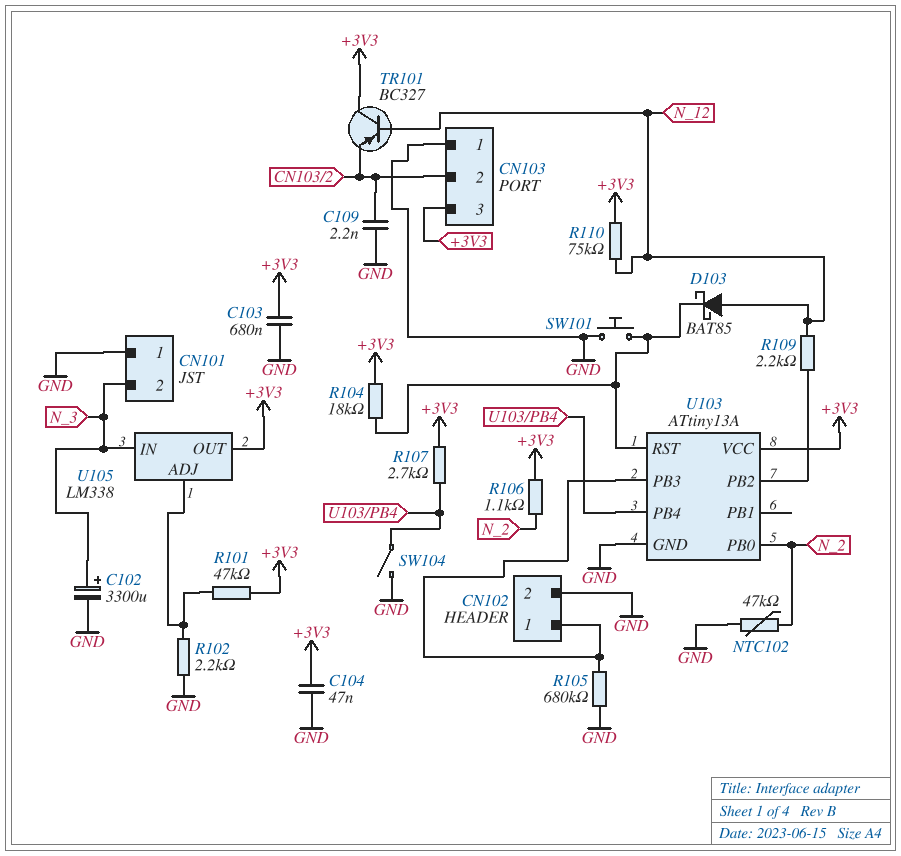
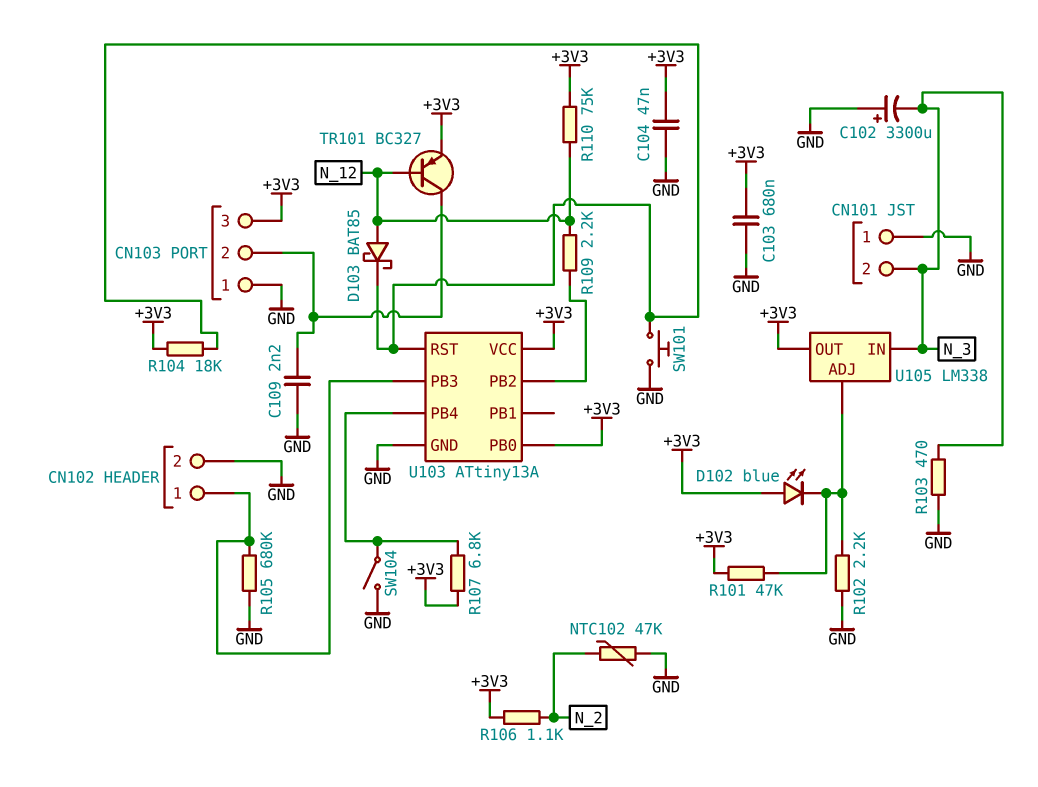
C102: 3300uF (plus N_3, minus GND) -> 3300uF (plus GND, minus N_3)
D102: none -> LED blue (A +3V3, K U105/ADJ)
R103: none -> 470 (GND, N_3)
R107: 2.7k (+3V3, U103/PB4) -> 6.8k (+3V3, U103/PB4)
TR101: PNP BC327 (B N_12, C +3V3, E CN103/2) -> PNP BC327 (B N_12, C CN103/2, E +3V3)
U103 pin PB0: N_2 -> +3V3

